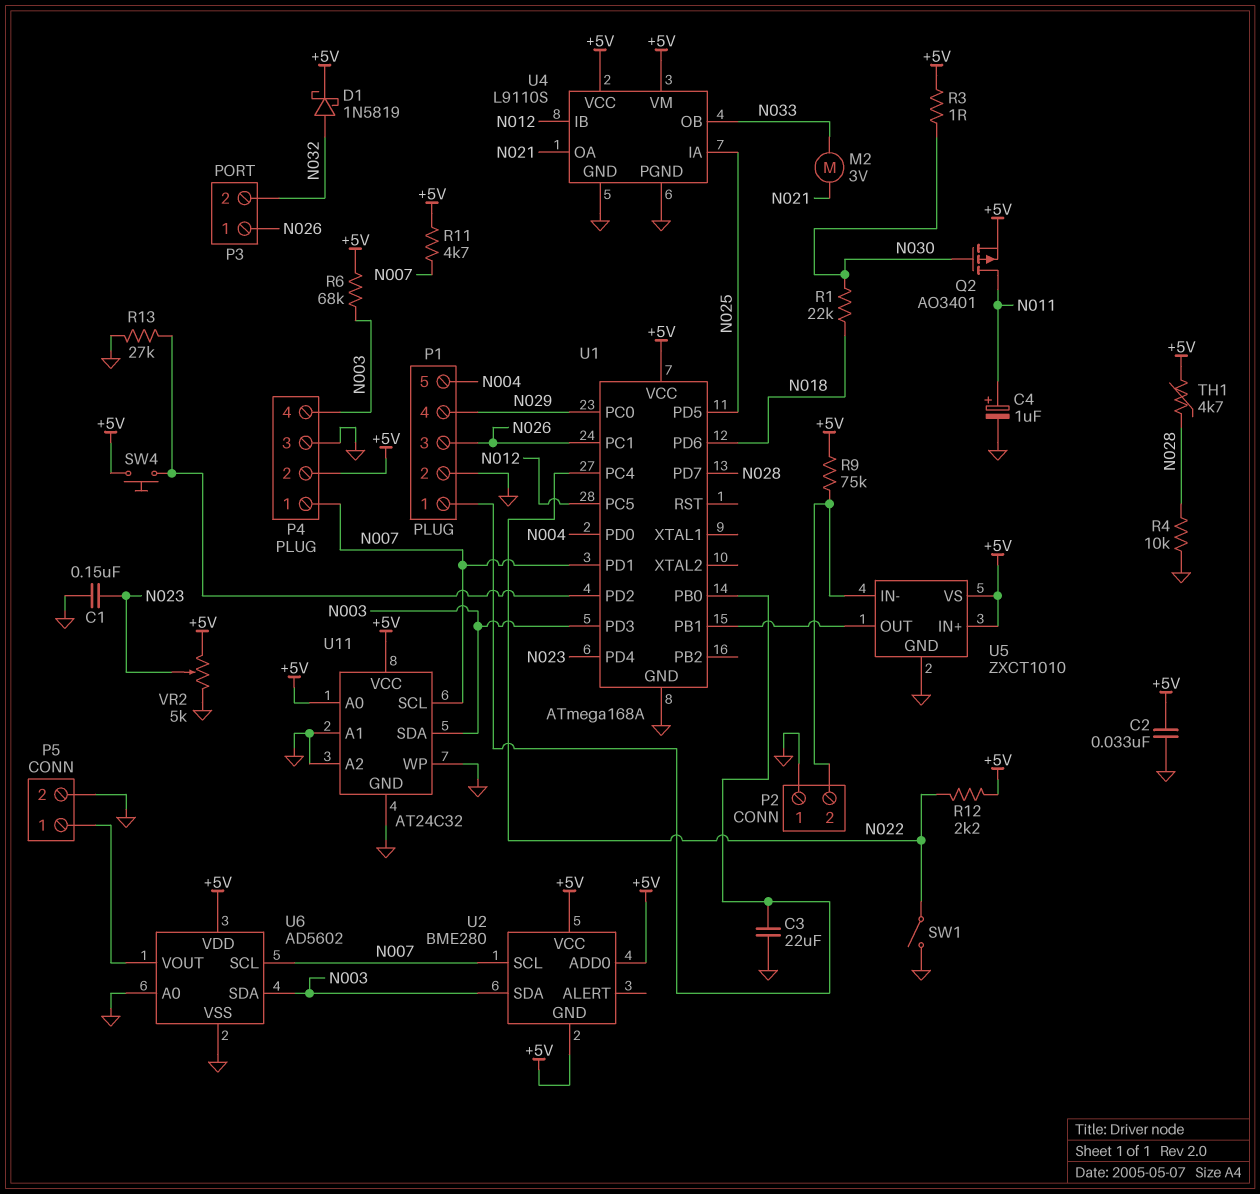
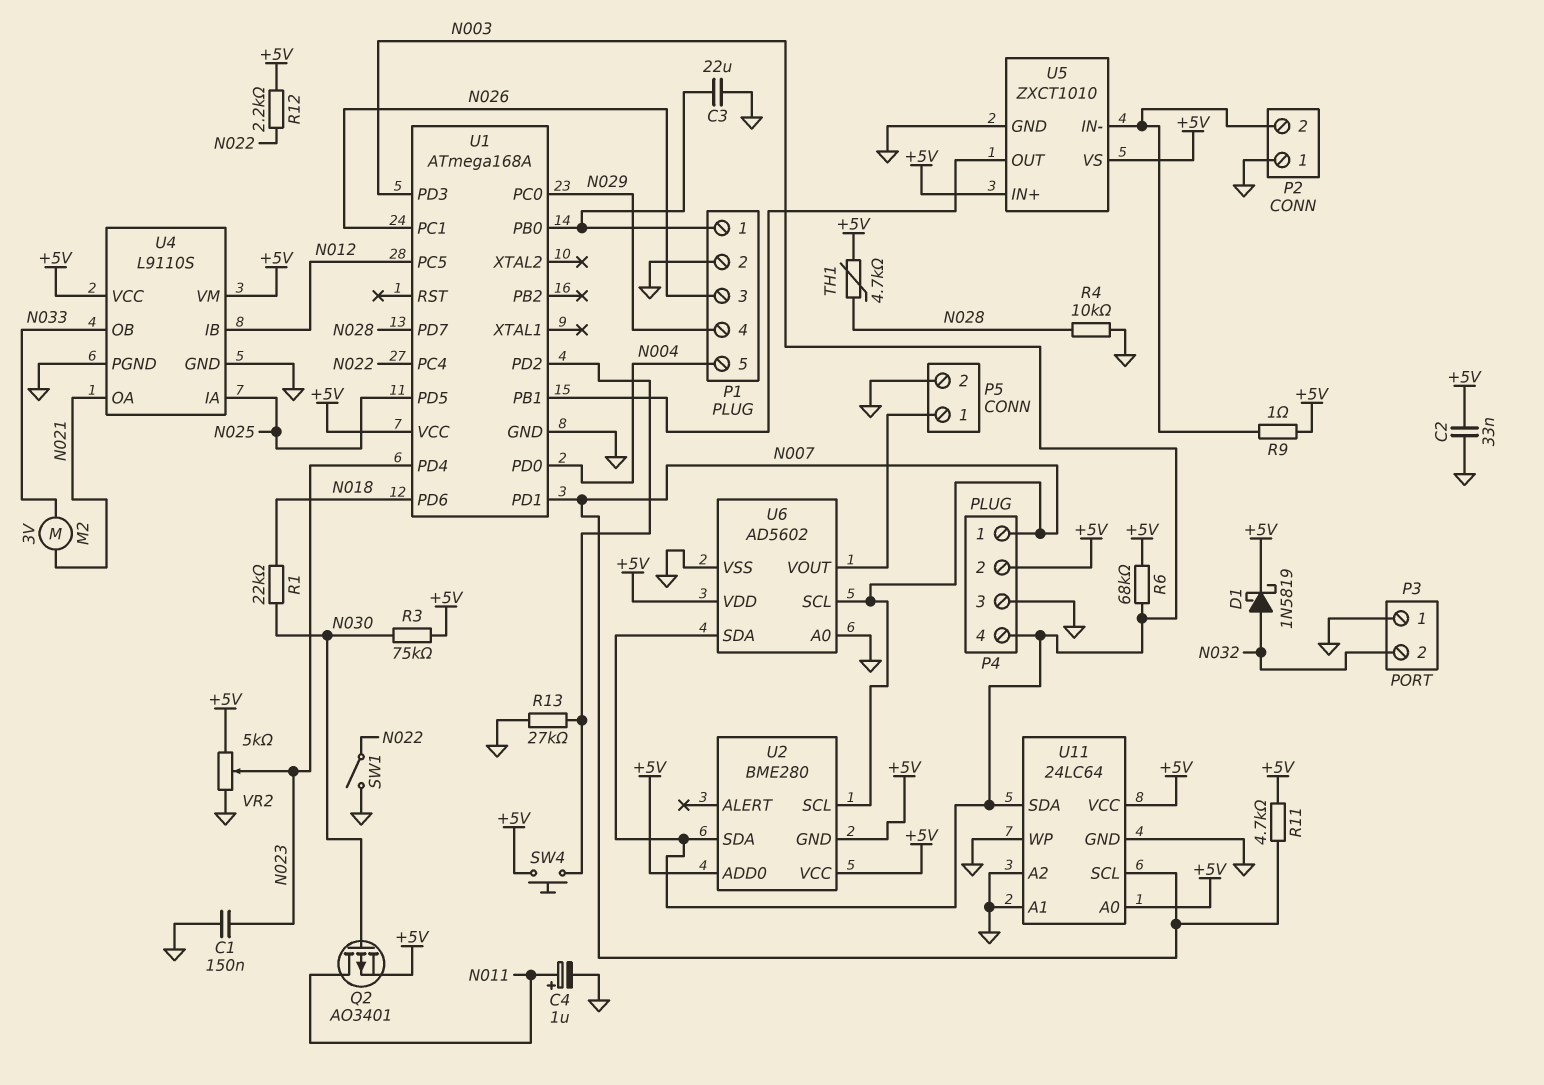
P3 pin 1: N026 -> GND
R3: 1 (+5V, N030) -> 75k (+5V, N030)
R9: 75k (+5V, P2/2) -> 1 (+5V, P2/2)
U11: AT24C32 -> 24LC64

